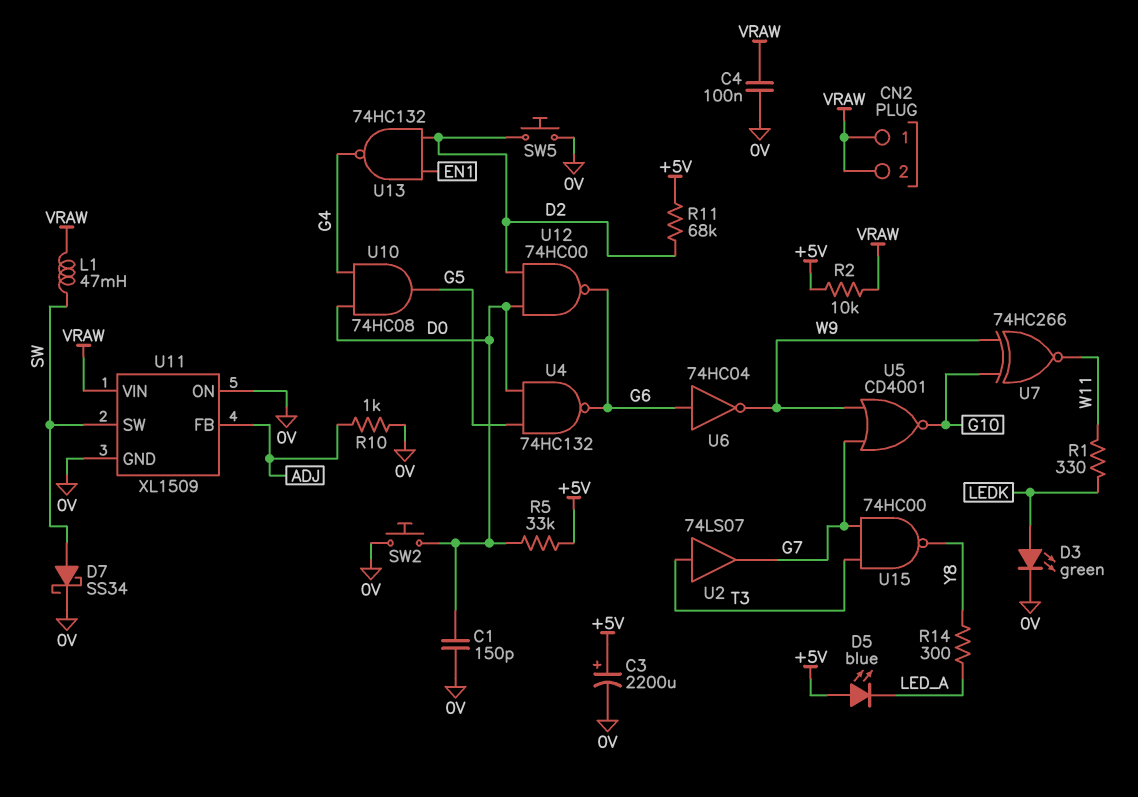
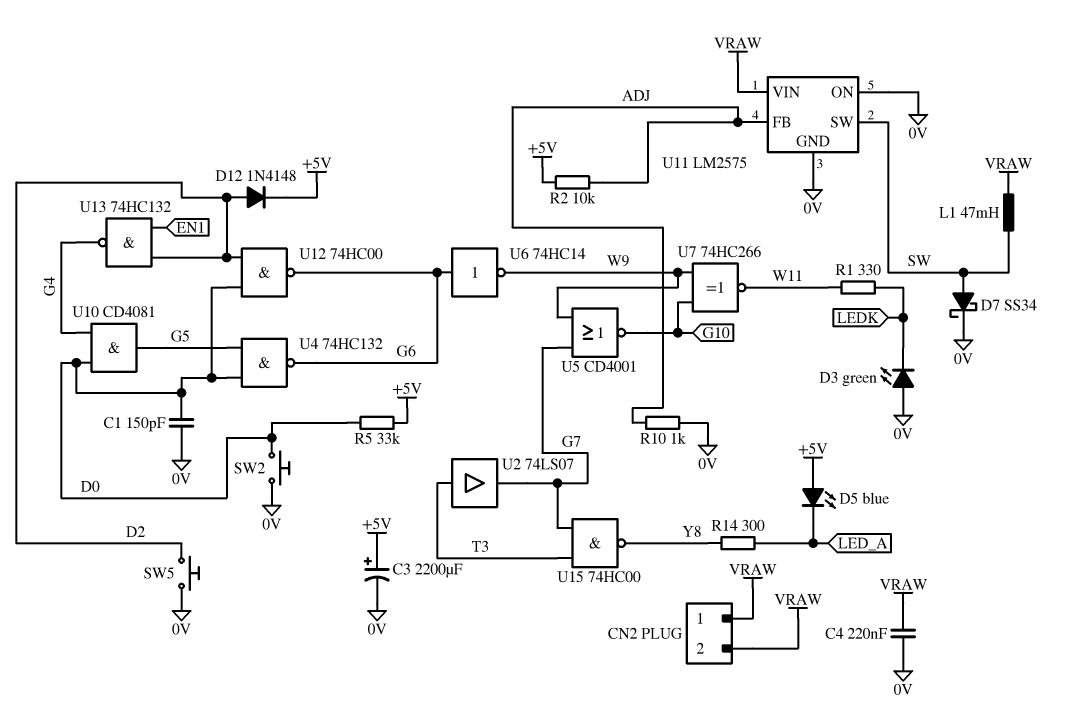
C4: 100nF (0V, VRAW) -> 220nF (0V, VRAW)
D3: LED green (A LEDK, K 0V) -> LED green (A 0V, K LEDK)
D12: none -> diode 1N4148 (A D2, K +5V)
R2: 10k (+5V, VRAW) -> 10k (+5V, ADJ)
R11: 68k (+5V, D2) -> none
U6: NOT 74HC04 (in G6, out W9) -> NOT 74HC14 (in G6, out W9)
U10: AND 74HC08 (in D0, in G4, out G5) -> AND CD4081 (in D0, in G4, out G5)
U11: XL1509 -> LM2575

